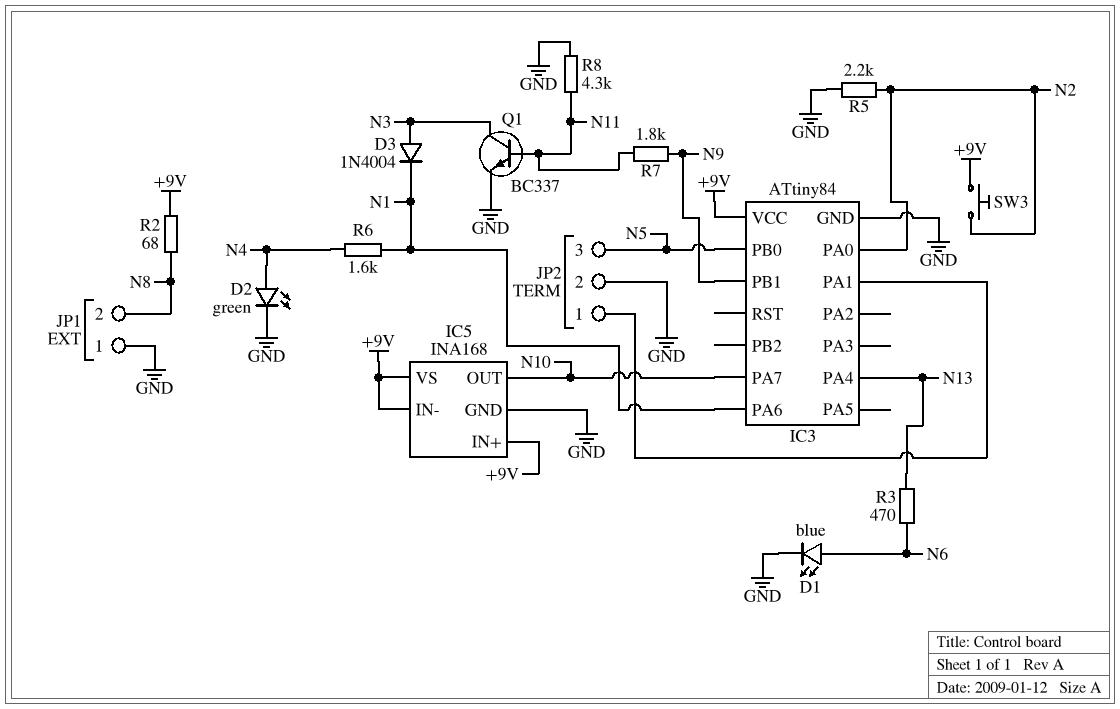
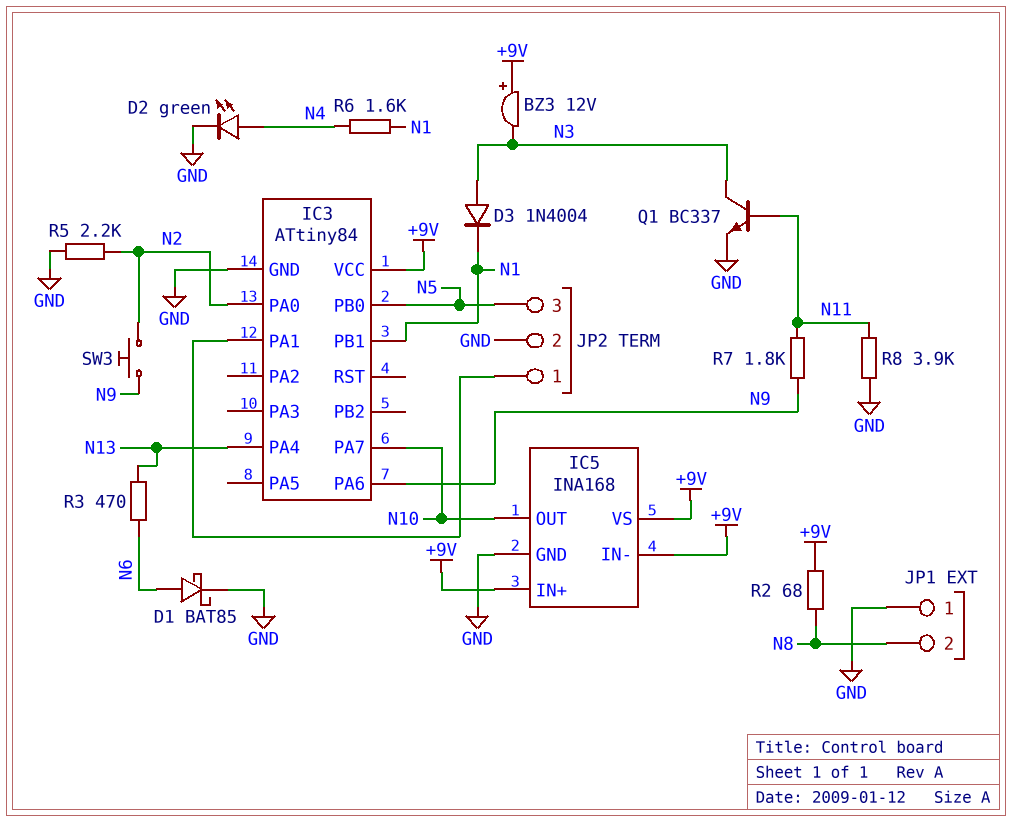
BZ3: none -> buzzer 12V (plus +9V, minus N3)
D1: LED blue (A N6, K GND) -> schottky BAT85 (A N6, K GND)
IC3 pin PA6: N1 -> N9
IC3 pin PB1: N9 -> N1
R8: 4.3k (GND, N11) -> 3.9k (GND, N11)
SW3: button (+9V, N2) -> button (N2, N9)

